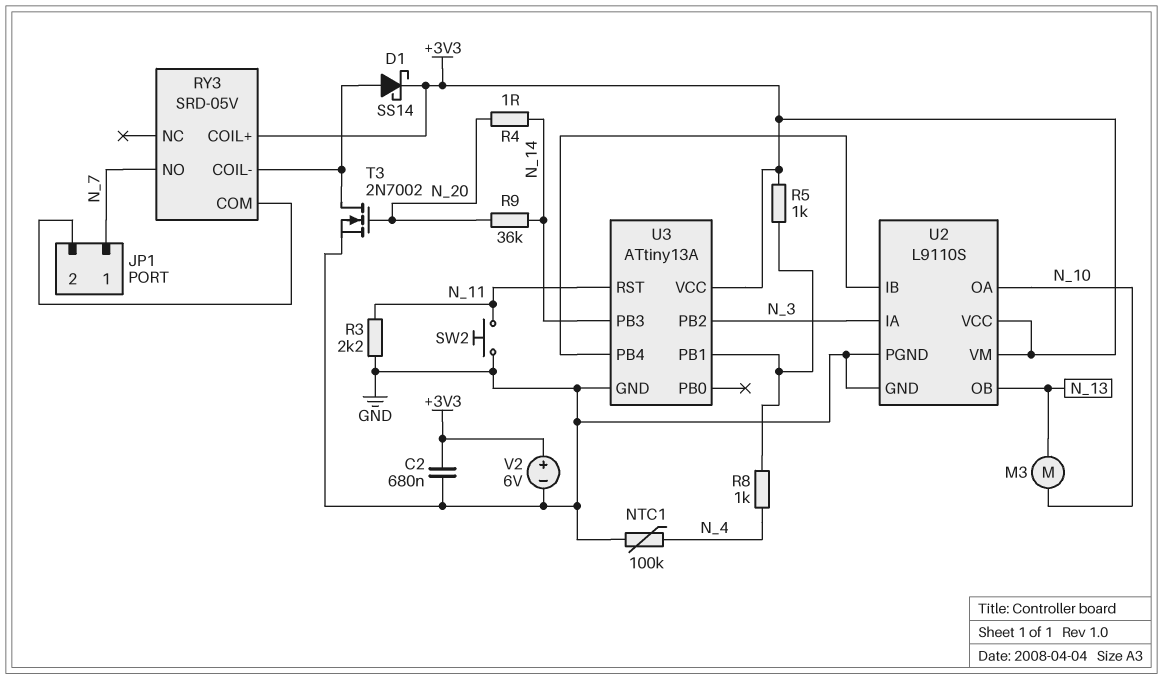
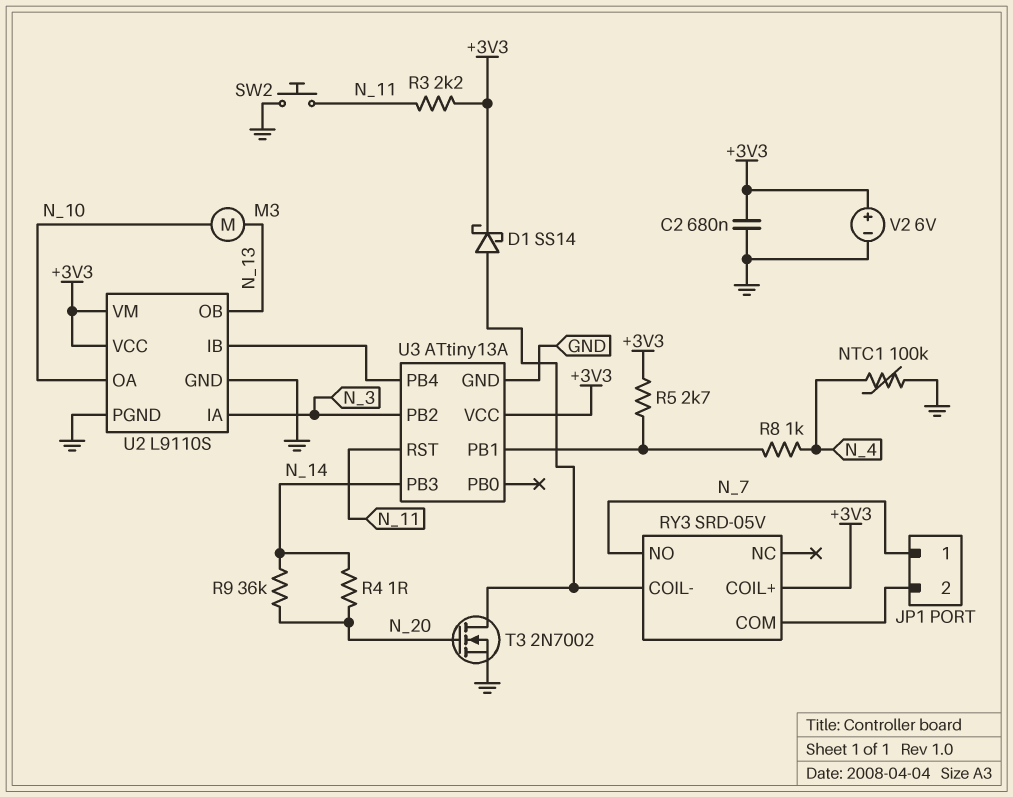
R3: 2.2k (GND, N_11) -> 2.2k (+3V3, N_11)
R5: 1k (+3V3, U3/PB1) -> 2.7k (+3V3, U3/PB1)

